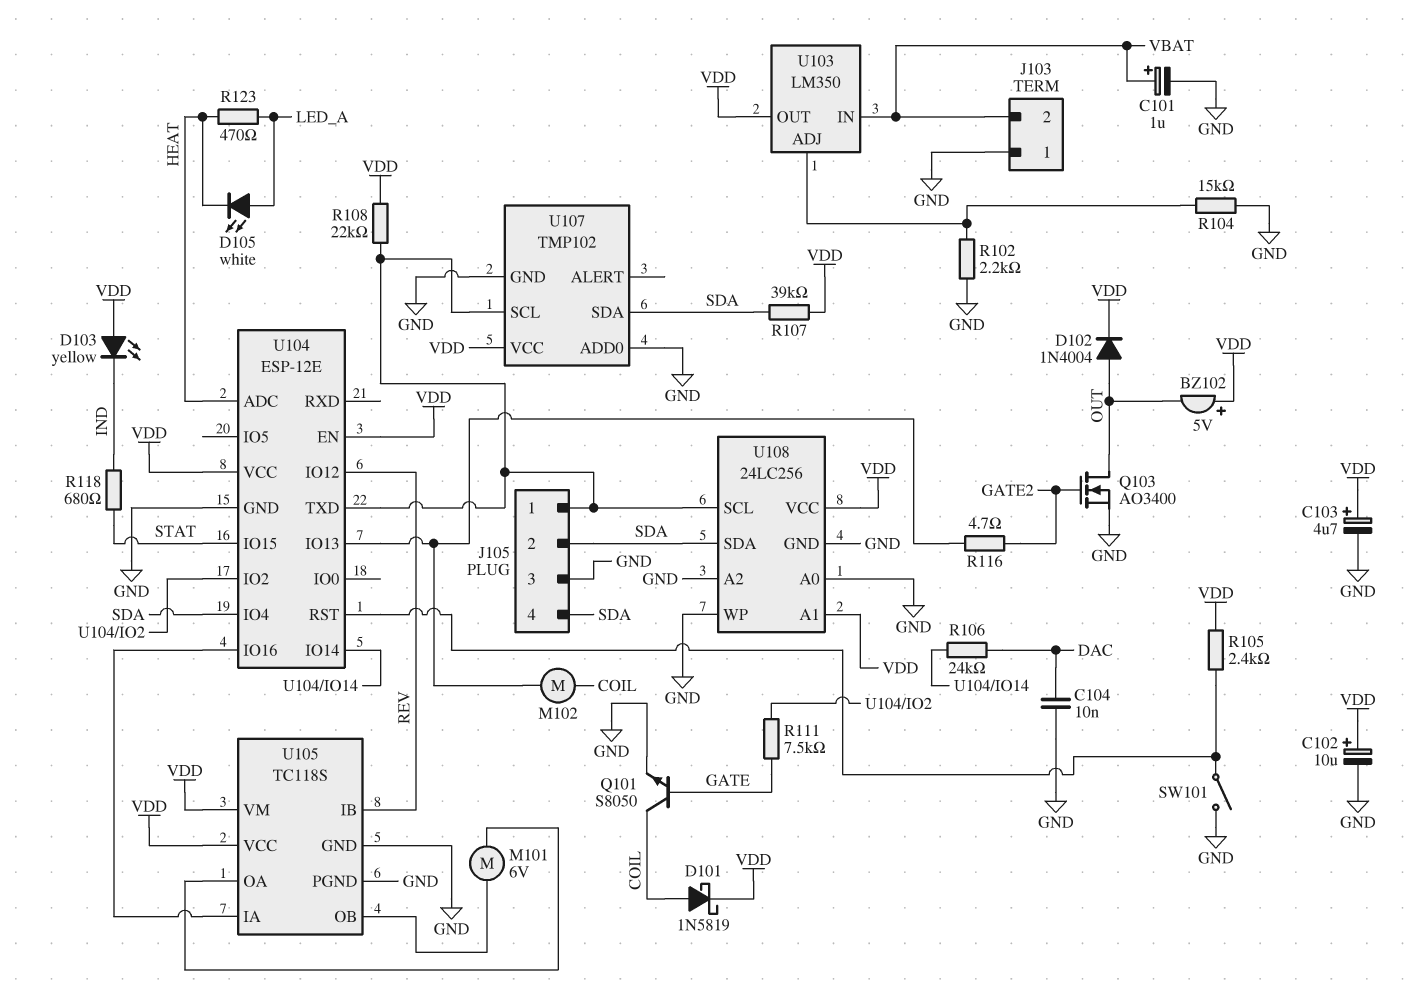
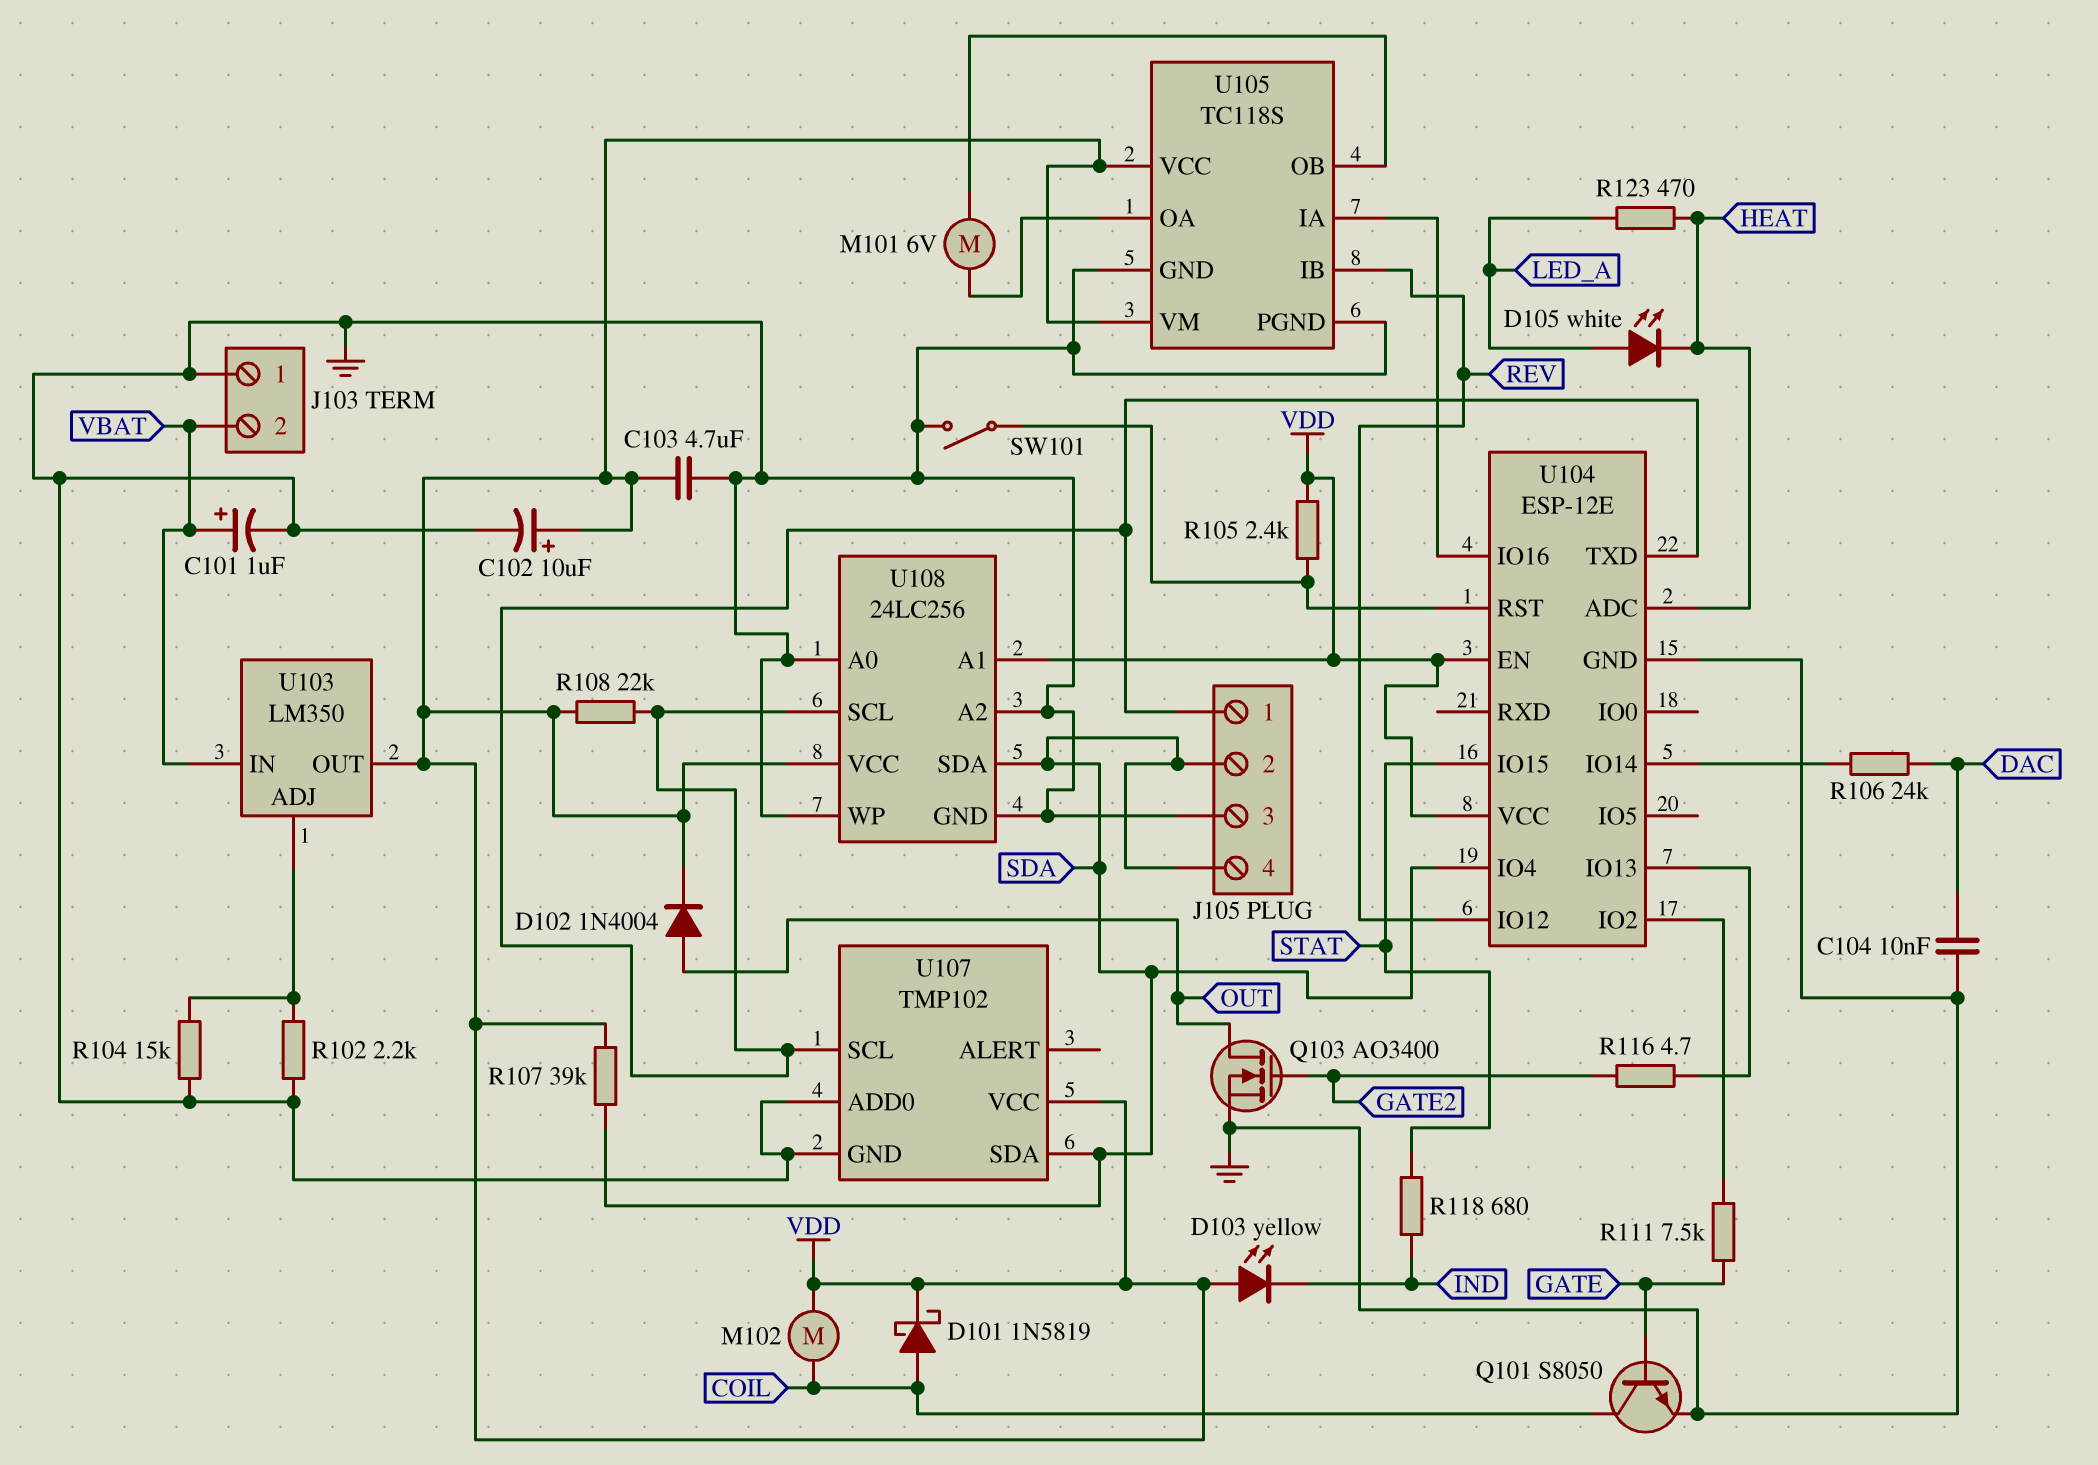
BZ102: buzzer 5V (plus VDD, minus OUT) -> none
C103: 4.7uF (plus VDD, minus GND) -> 4.7uF (GND, VDD)
M102: motor (COIL, U104/IO13) -> motor (COIL, VDD)

